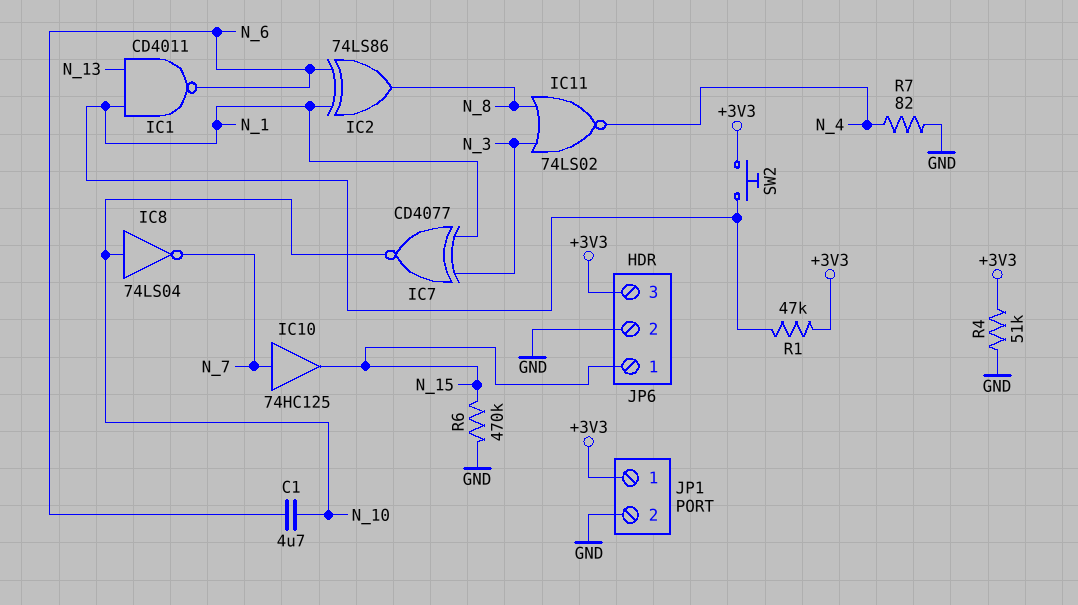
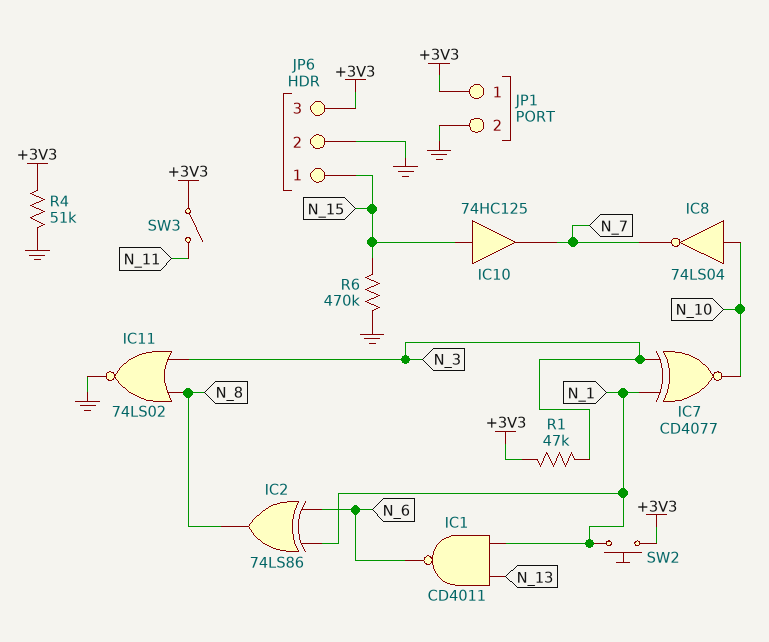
C1: 4.7uF (N_6, N_10) -> none
IC10: buffer 74HC125 (in N_7, out N_15) -> buffer 74HC125 (in N_15, out N_7)
IC11: NOR 74LS02 (in N_3, in N_8, out N_4) -> NOR 74LS02 (in N_3, in N_8, out GND)
R1: 47k (+3V3, N_1) -> 47k (+3V3, N_3)
R7: 82 (GND, N_4) -> none
SW3: none -> switch (+3V3, N_11)

